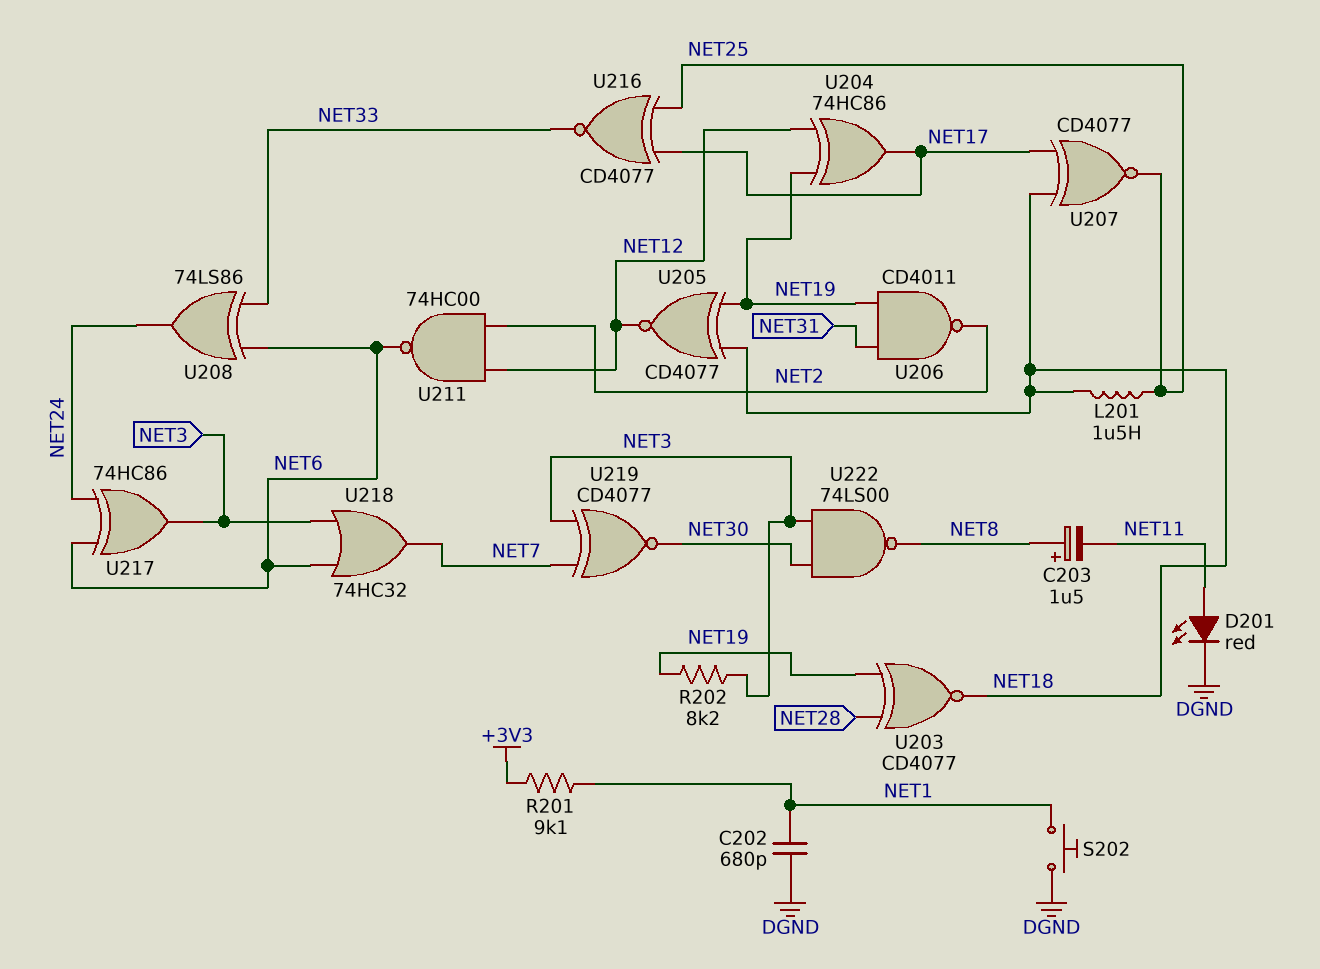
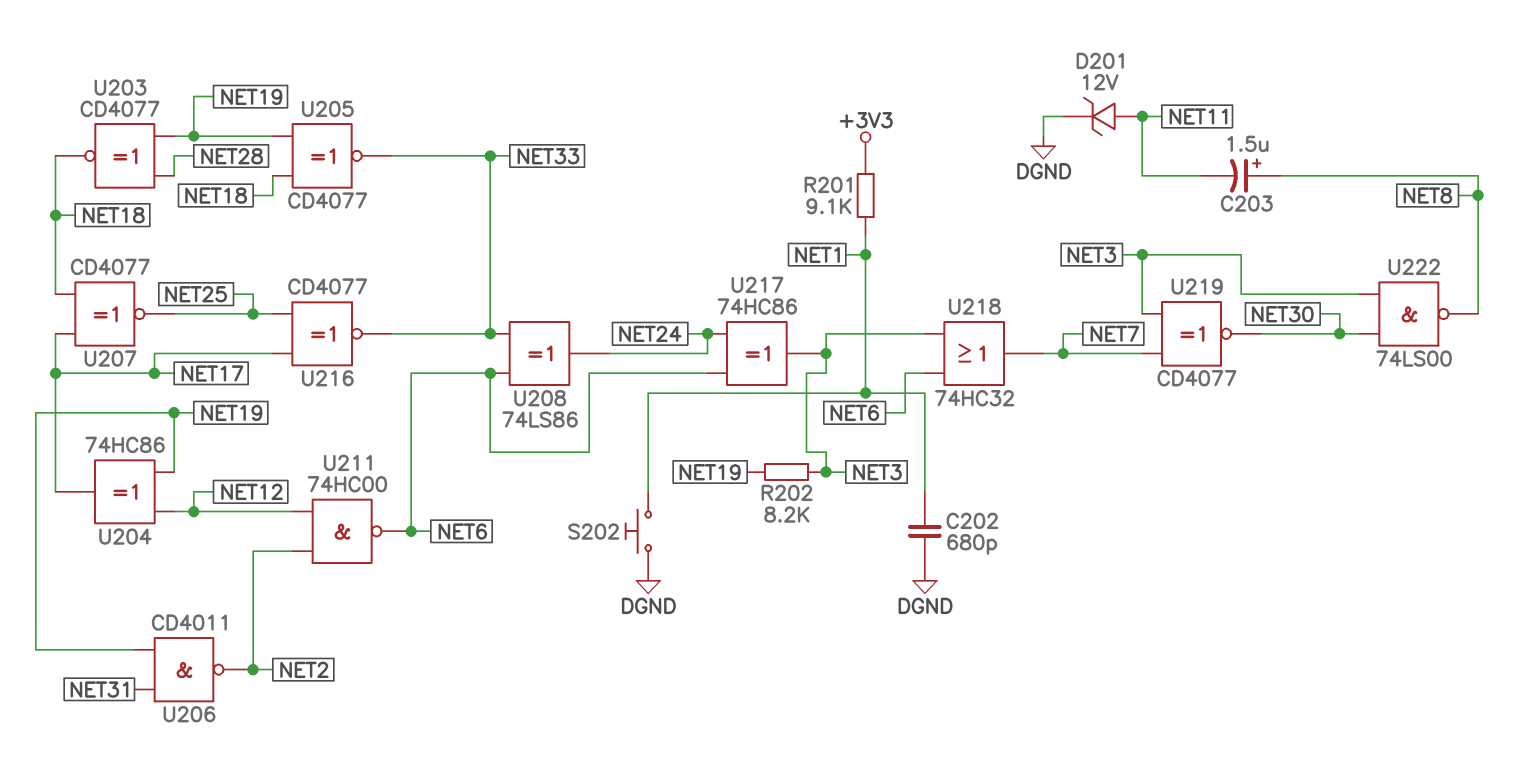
D201: LED red (A NET11, K DGND) -> zener 12V (A NET11, K DGND)
L201: 1.5uH (NET18, NET25) -> none
U205: XNOR CD4077 (in NET18, in NET19, out NET12) -> XNOR CD4077 (in NET18, in NET19, out NET33)

